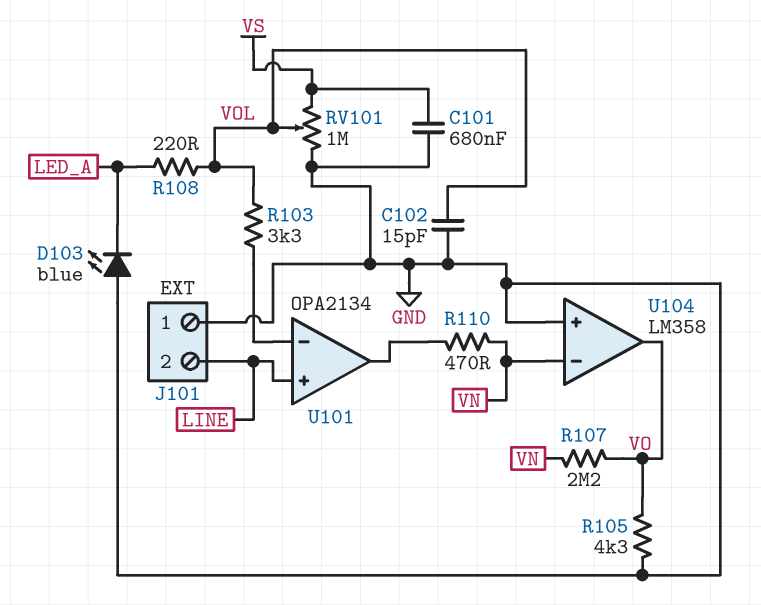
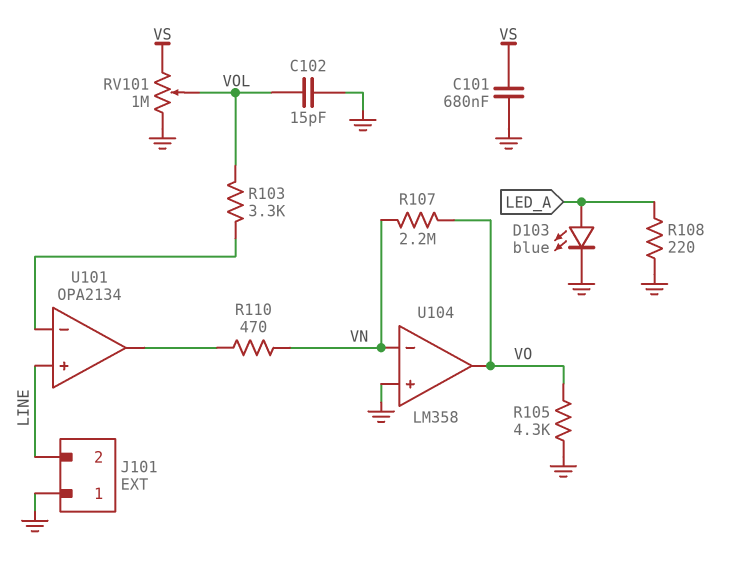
D103: LED blue (A GND, K LED_A) -> LED blue (A LED_A, K GND)
R108: 220 (LED_A, VOL) -> 220 (GND, LED_A)

